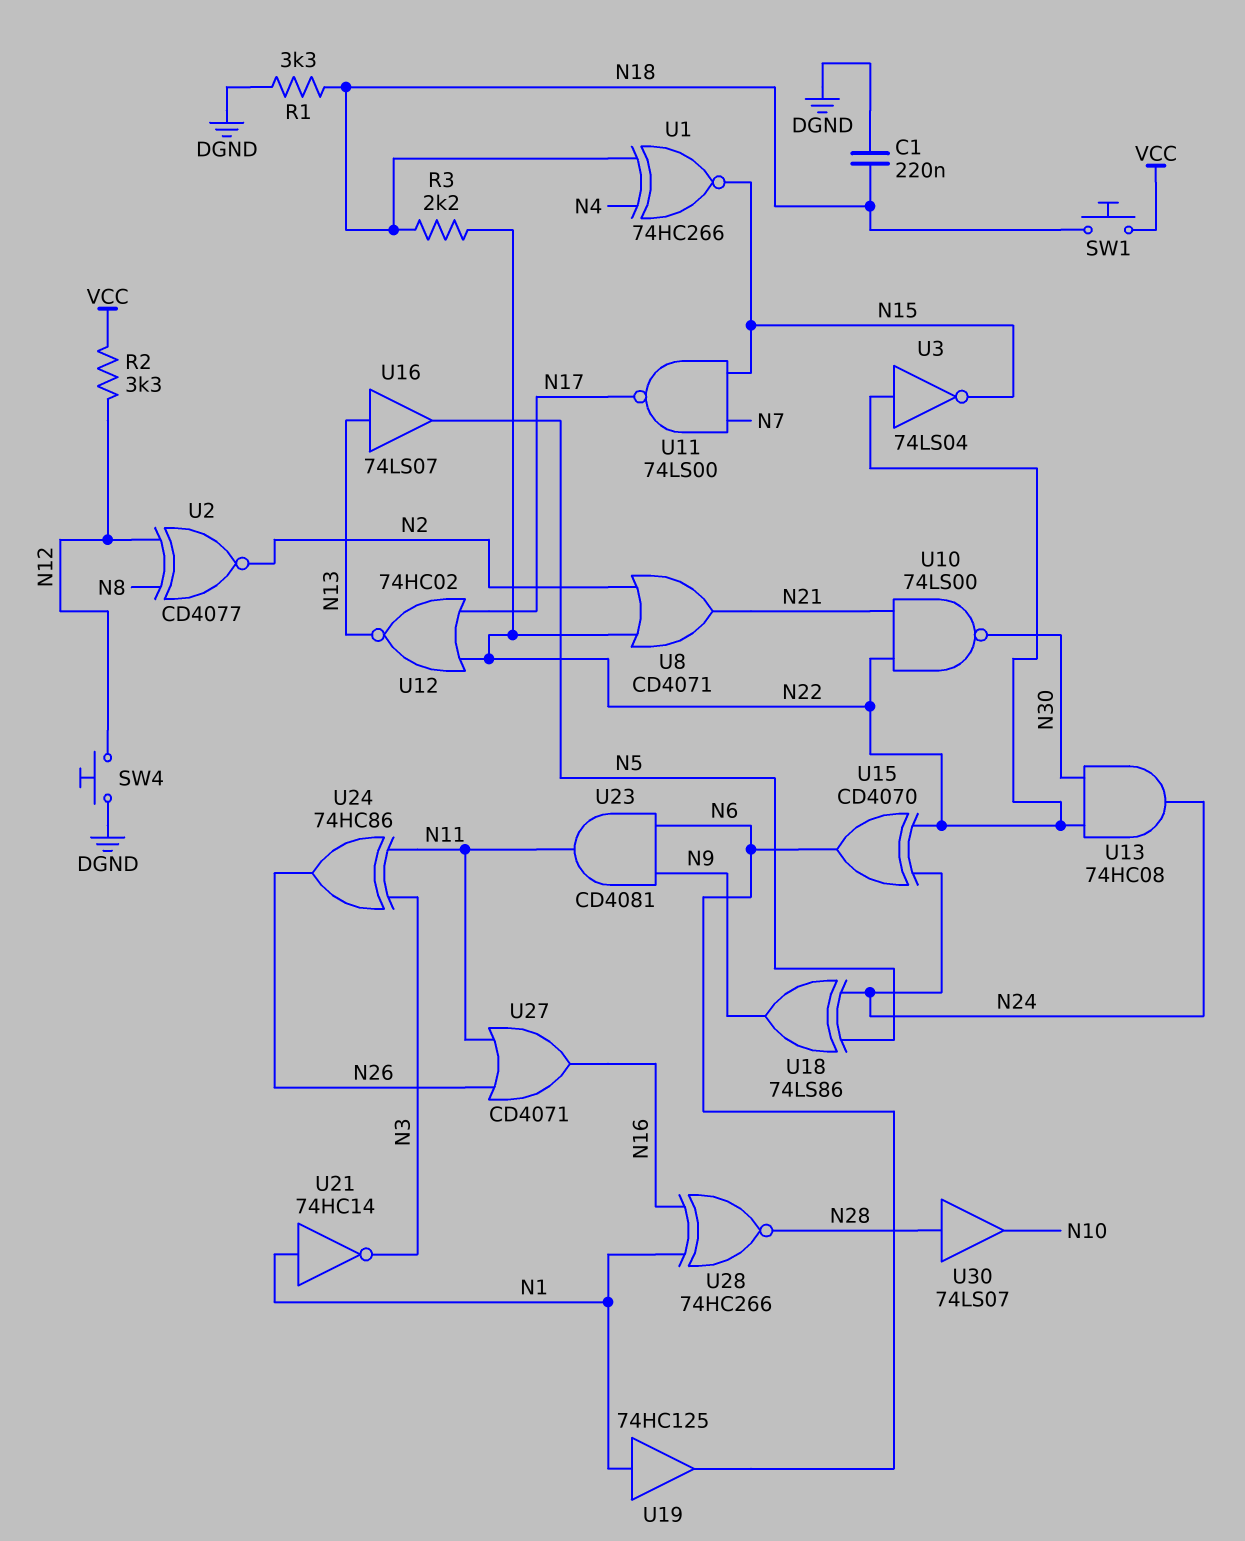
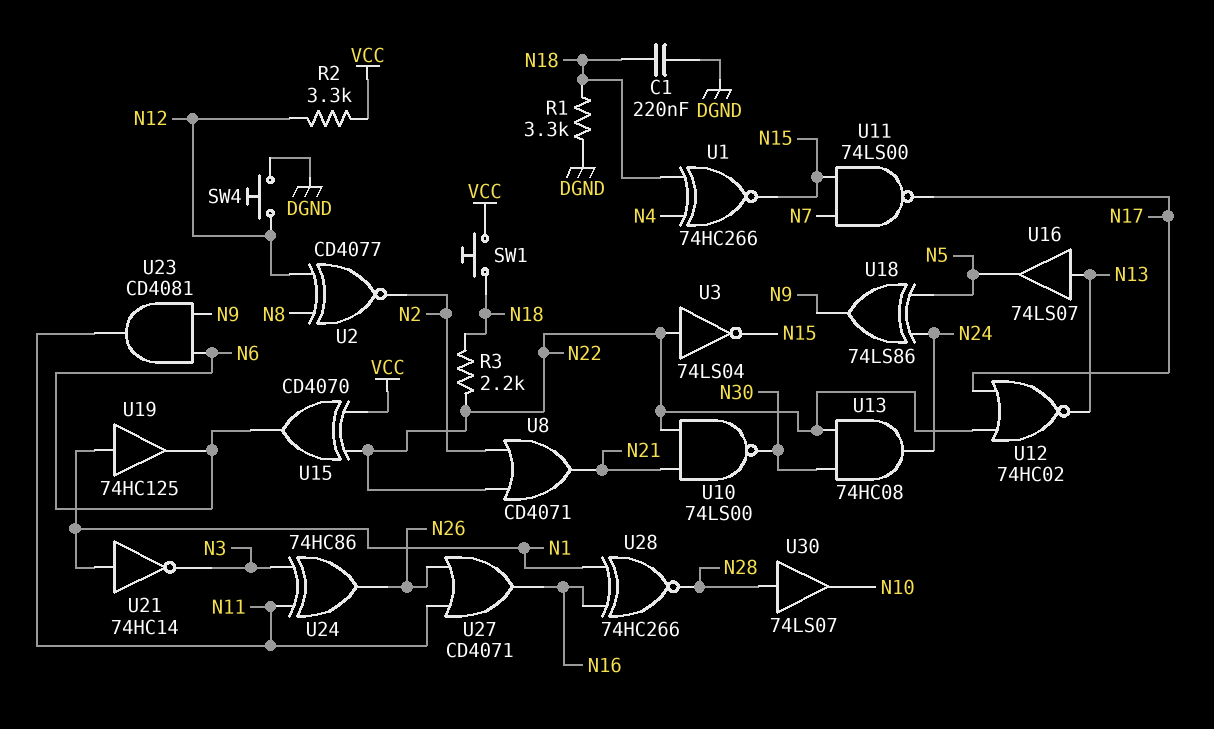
U15: XOR CD4070 (in N22, in N24, out N6) -> XOR CD4070 (in N22, in VCC, out N6)

